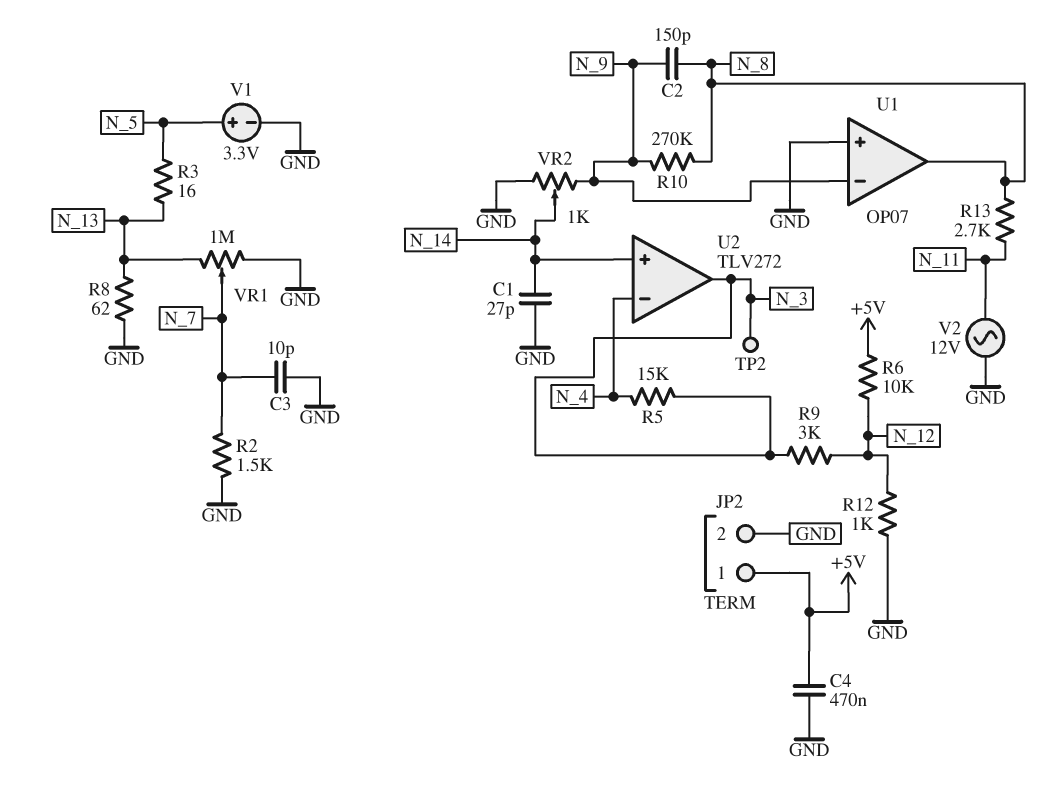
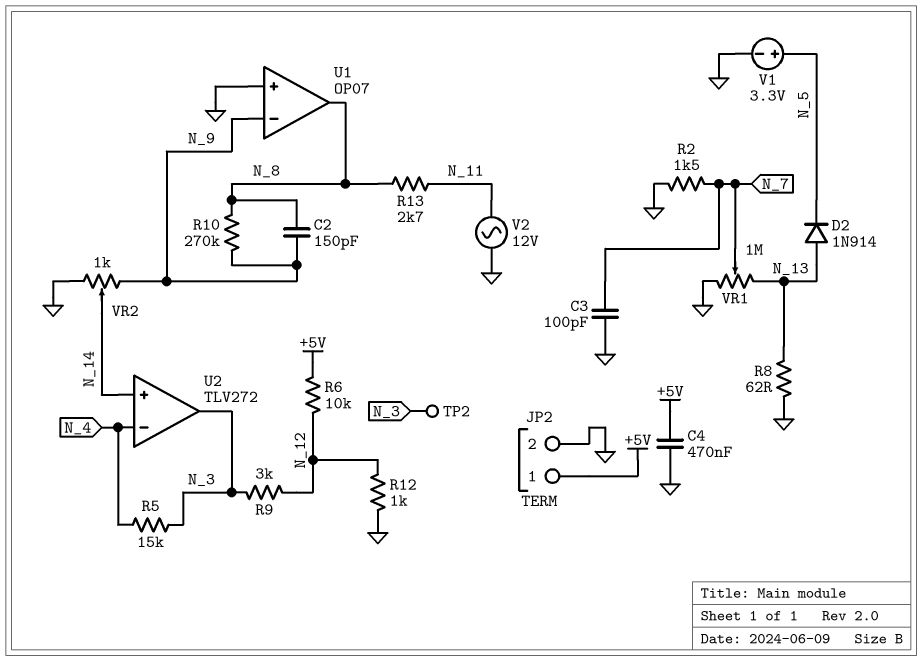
C1: 27pF (GND, N_14) -> none
C3: 10pF (GND, N_7) -> 100pF (GND, N_7)
D2: none -> diode 1N914 (A N_13, K N_5)
R3: 16 (N_5, N_13) -> none

